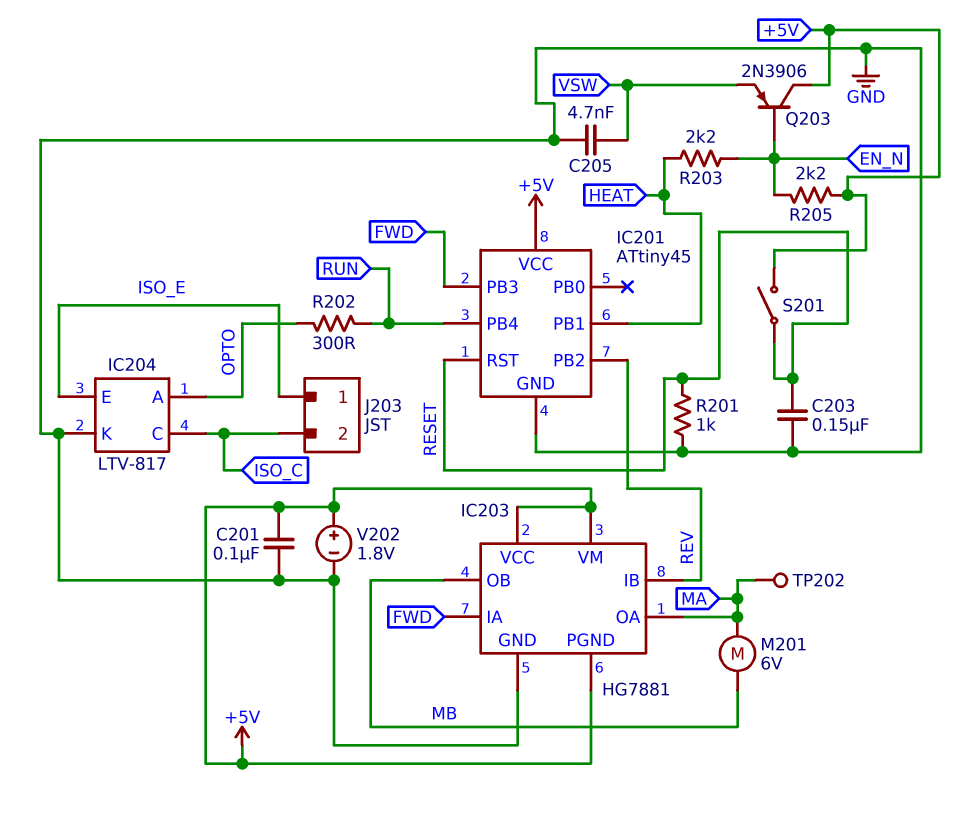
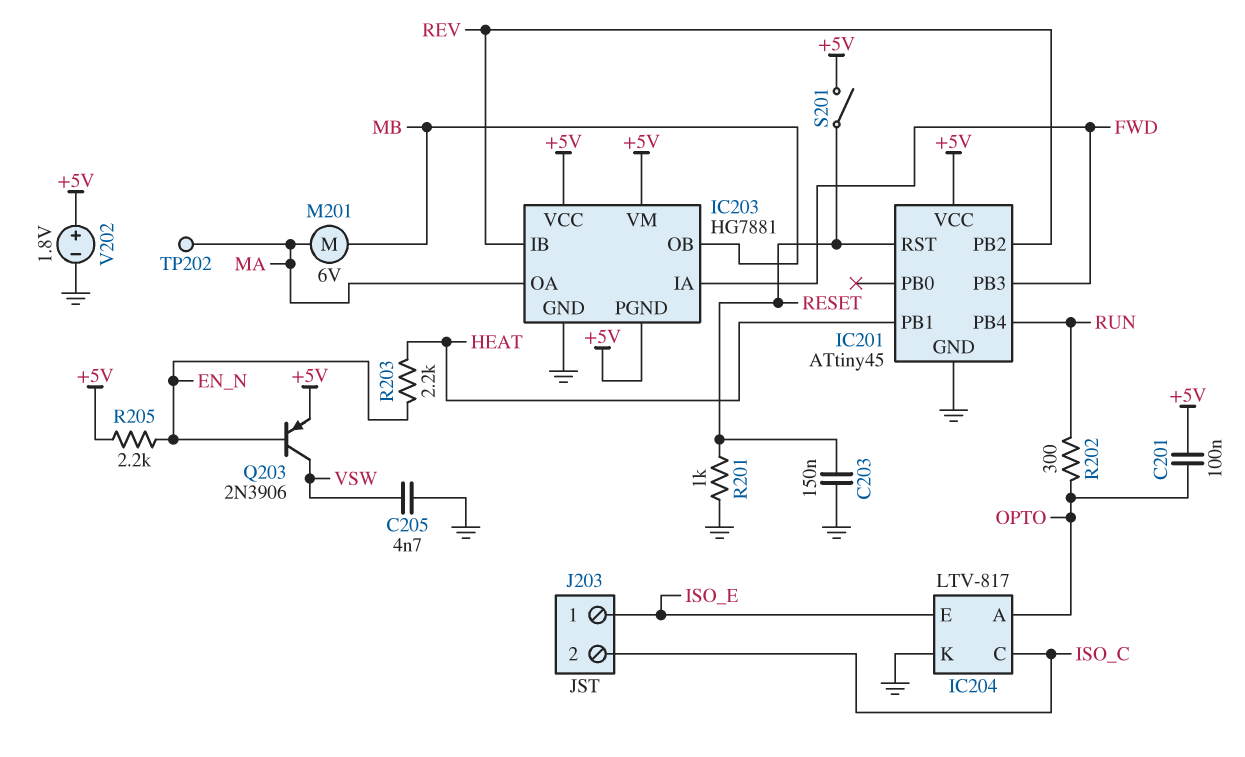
C201: 100nF (+5V, GND) -> 100nF (+5V, OPTO)
Q203: PNP 2N3906 (B EN_N, C +5V, E VSW) -> PNP 2N3906 (B EN_N, C VSW, E +5V)

